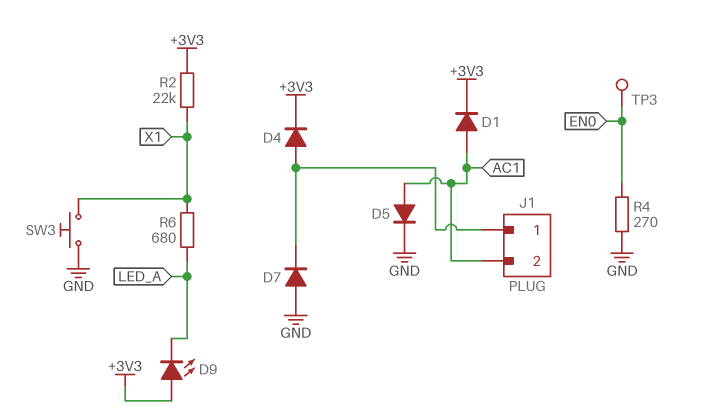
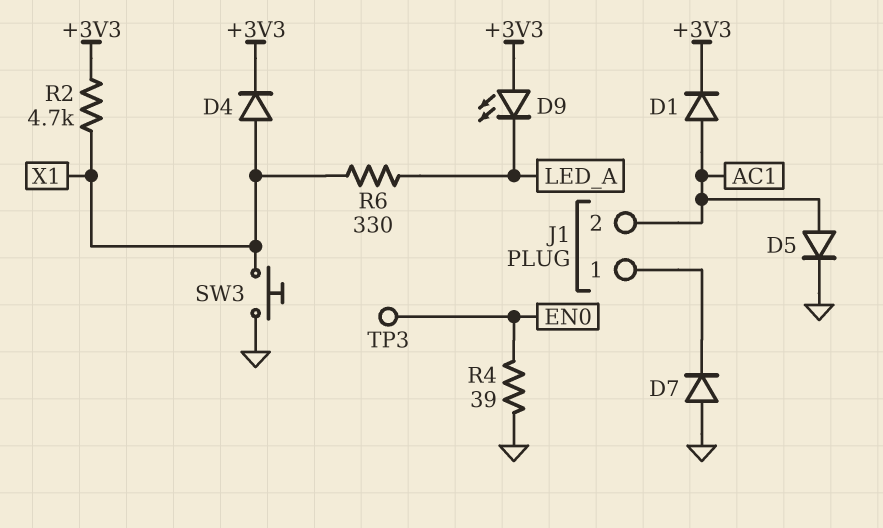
D4: diode (A J1/1, K +3V3) -> diode (A X1, K +3V3)
R2: 22k (+3V3, X1) -> 4.7k (+3V3, X1)
R4: 270 (EN0, GND) -> 39 (EN0, GND)
R6: 680 (LED_A, X1) -> 330 (LED_A, X1)

